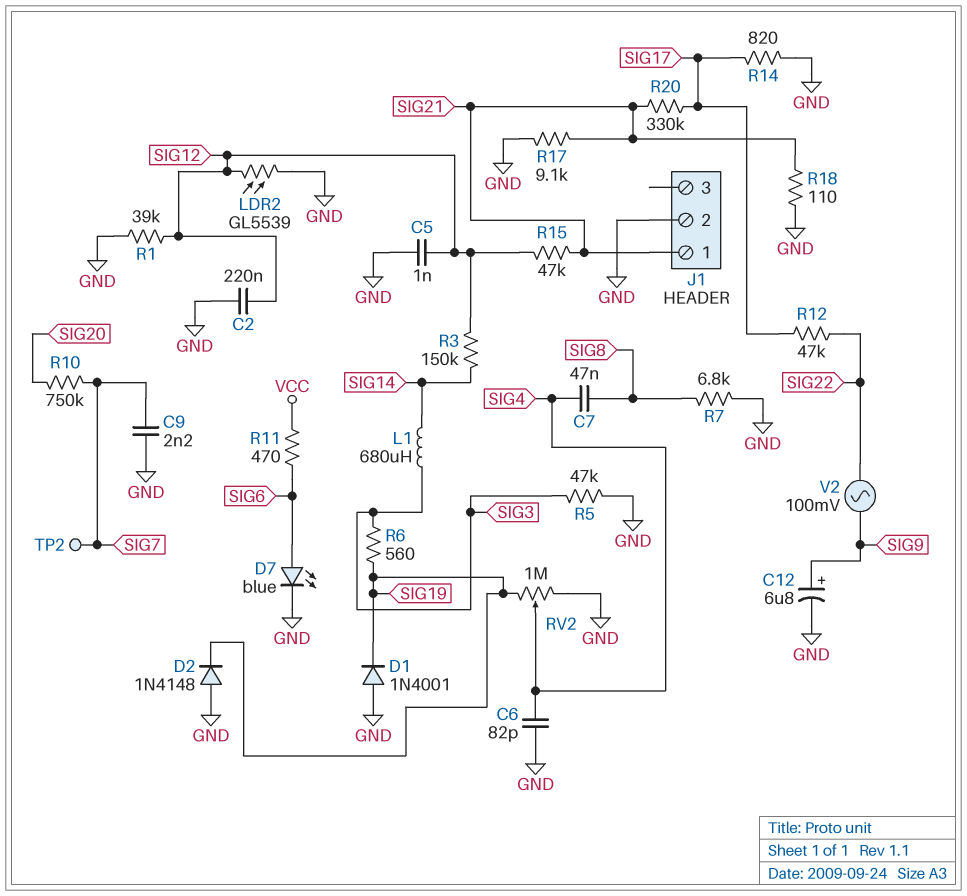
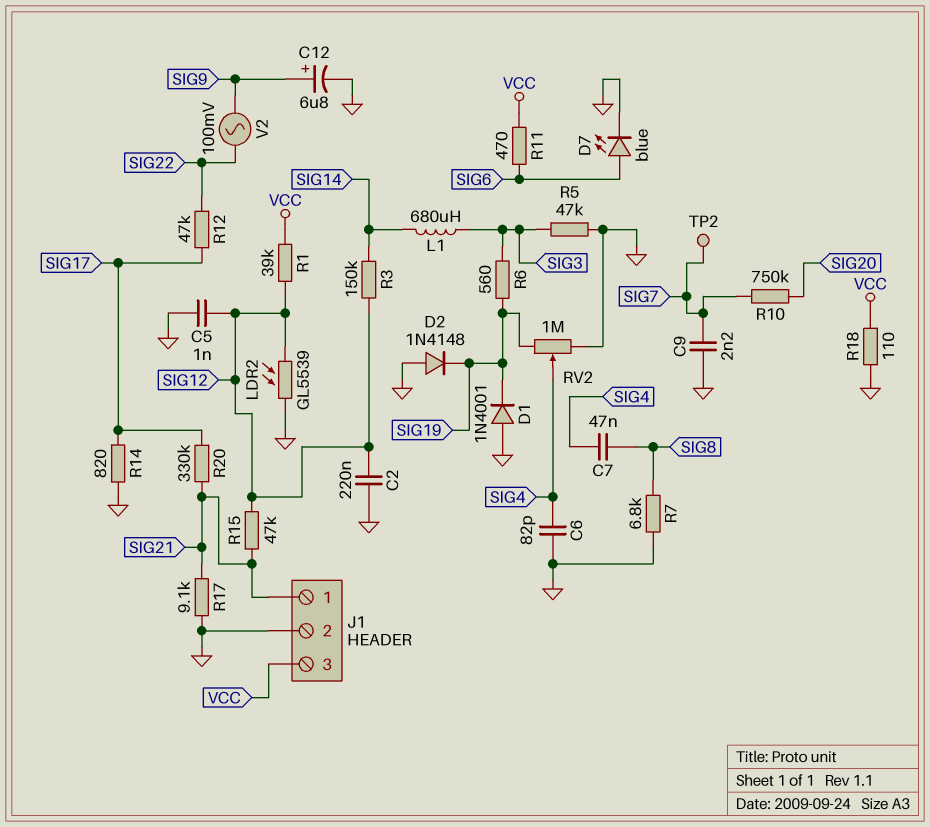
J1 pin 3: none -> VCC
R1: 39k (GND, SIG12) -> 39k (SIG12, VCC)
R18: 110 (GND, SIG21) -> 110 (GND, VCC)

